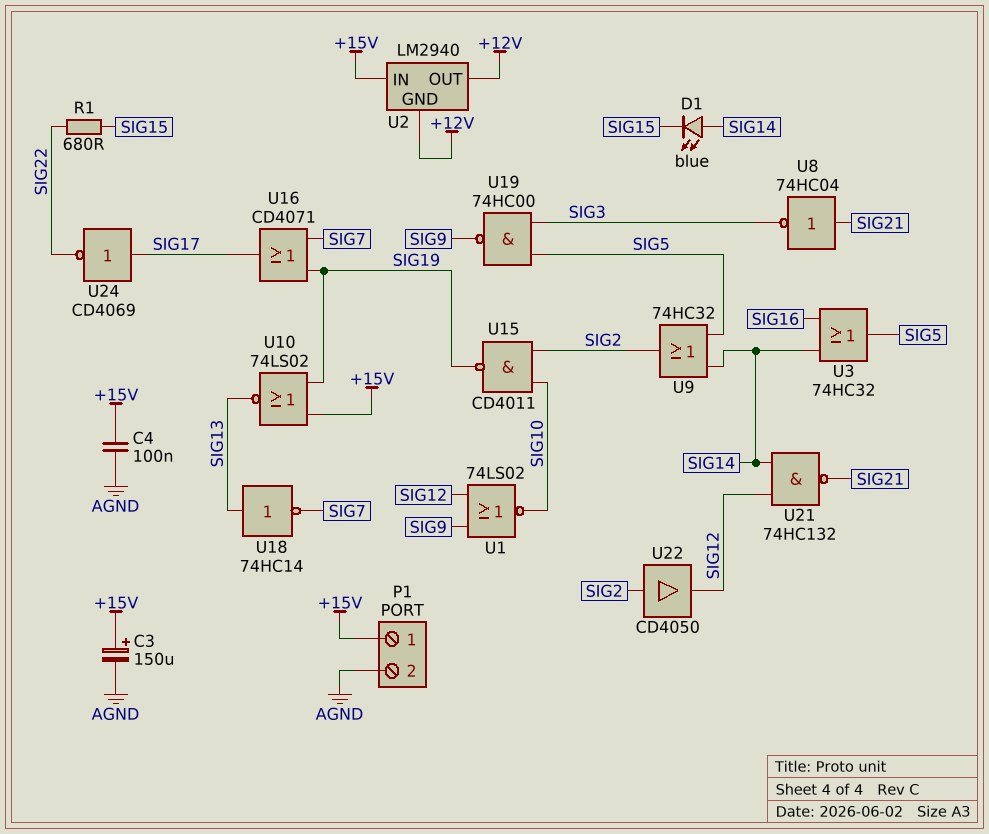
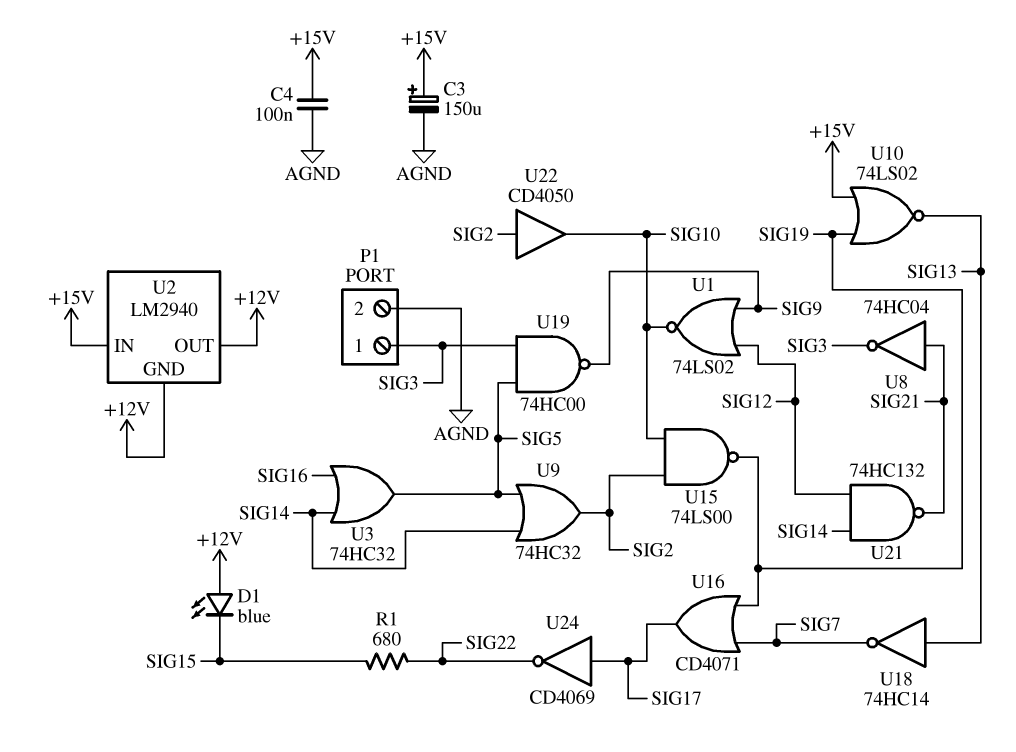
D1: LED blue (A SIG14, K SIG15) -> LED blue (A +12V, K SIG15)
P1 pin 1: +15V -> SIG3
U15: NAND CD4011 (in SIG2, in SIG10, out SIG19) -> NAND 74LS00 (in SIG2, in SIG10, out SIG19)
U22: buffer CD4050 (in SIG2, out SIG12) -> buffer CD4050 (in SIG2, out SIG10)

